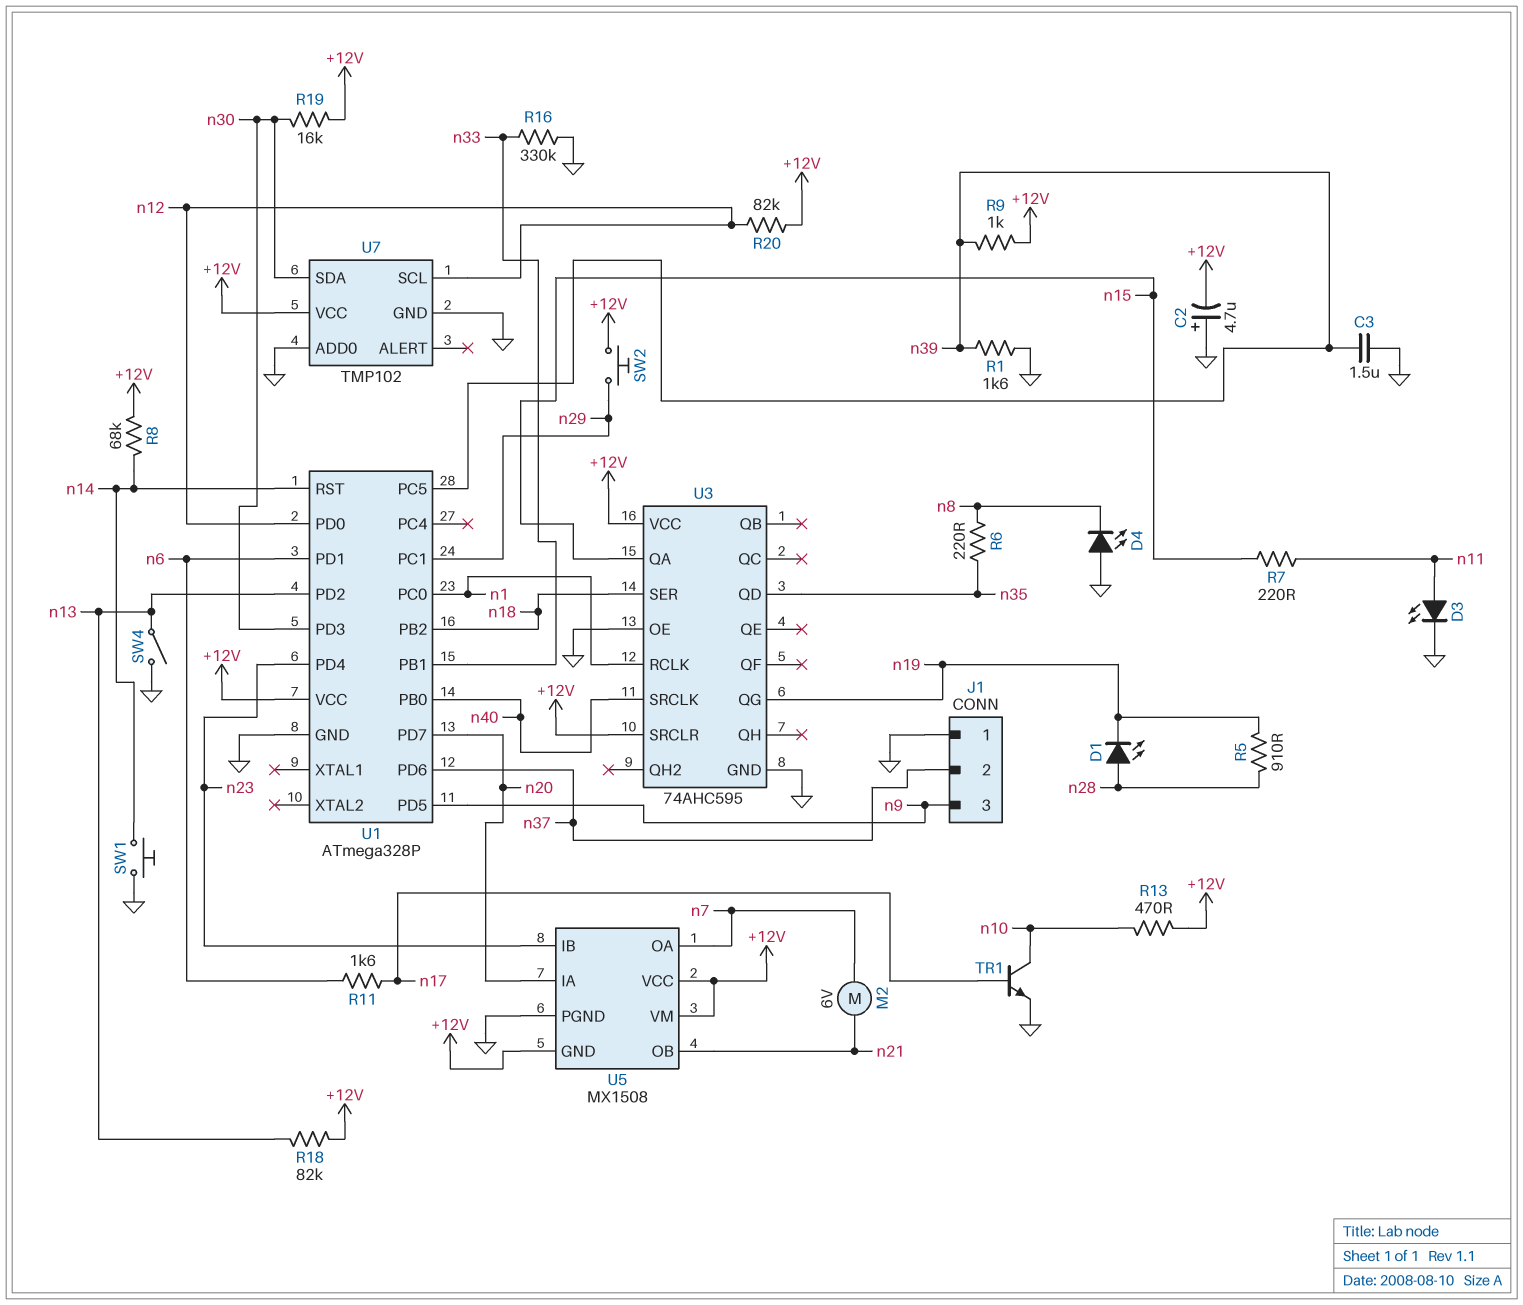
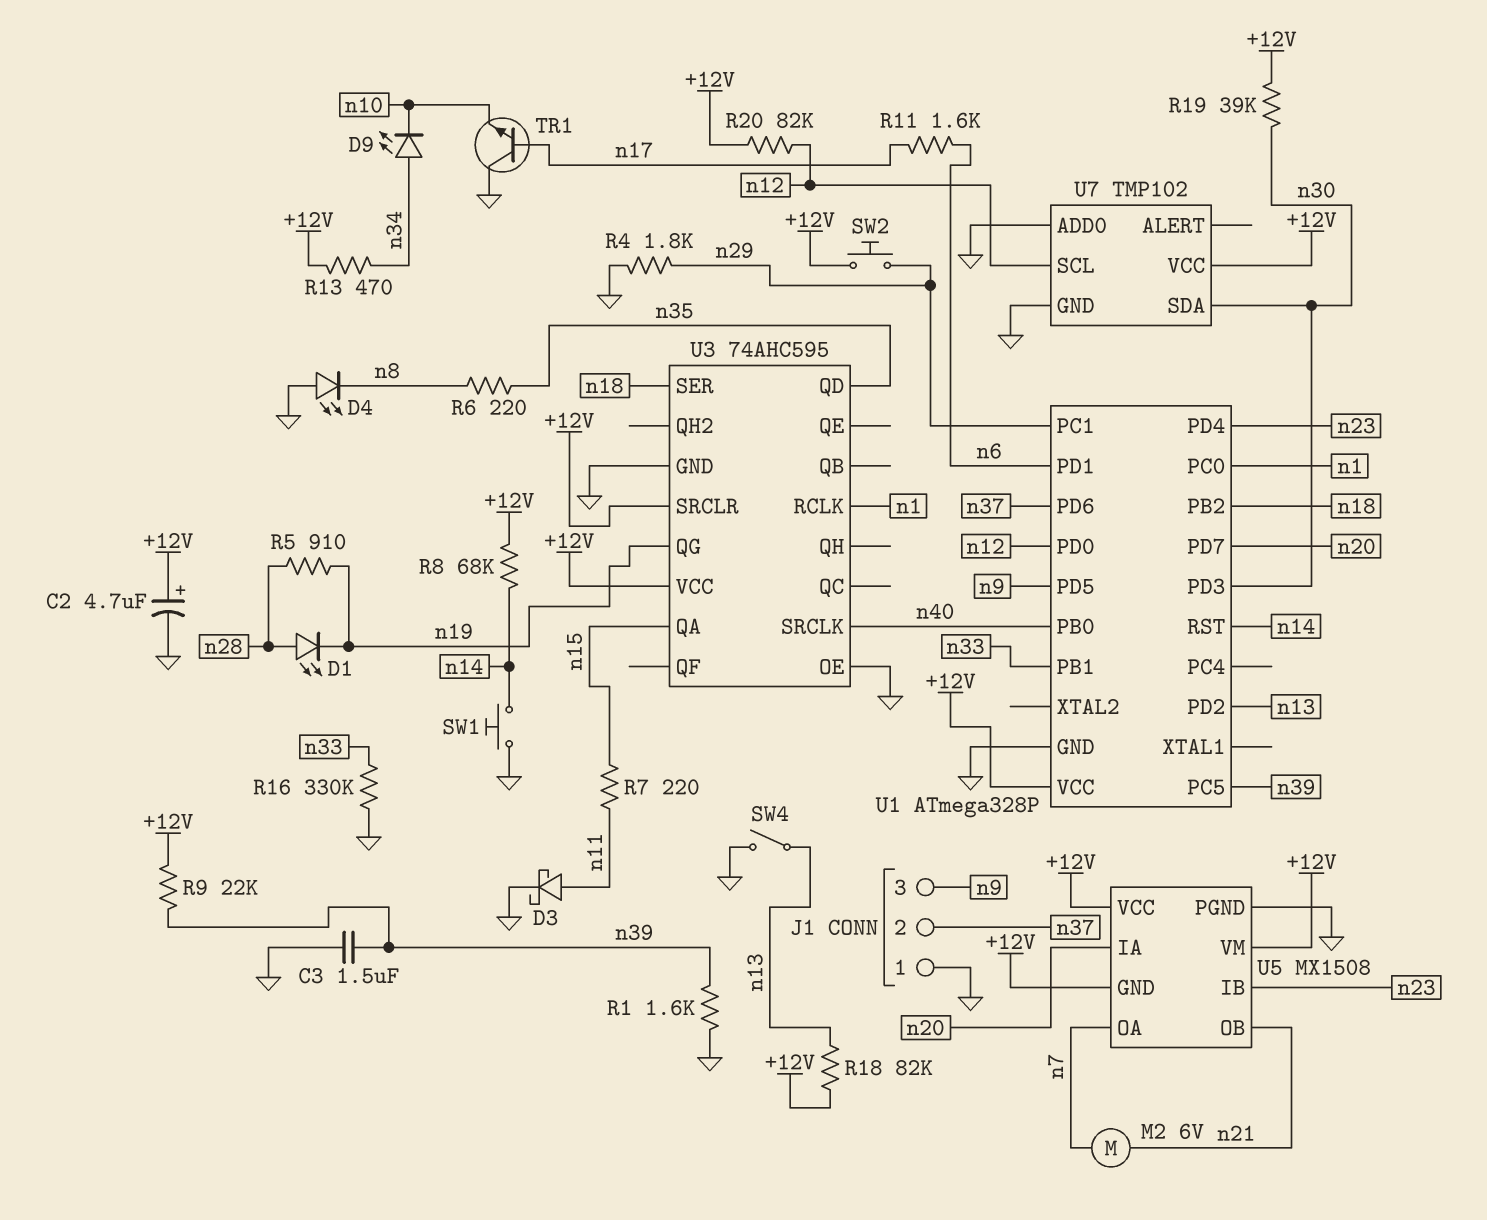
C2: 4.7uF (plus GND, minus +12V) -> 4.7uF (plus +12V, minus GND)
D3: LED (A n11, K GND) -> schottky (A n11, K GND)
D9: none -> LED (A n34, K n10)
R4: none -> 1.8k (GND, n29)
R9: 1k (+12V, n39) -> 22k (+12V, n39)
R13: 470 (+12V, n10) -> 470 (+12V, n34)
R19: 16k (+12V, n30) -> 39k (+12V, n30)
TR1: NPN (B n17, C n10, E GND) -> NPN (B n17, C GND, E n10)

